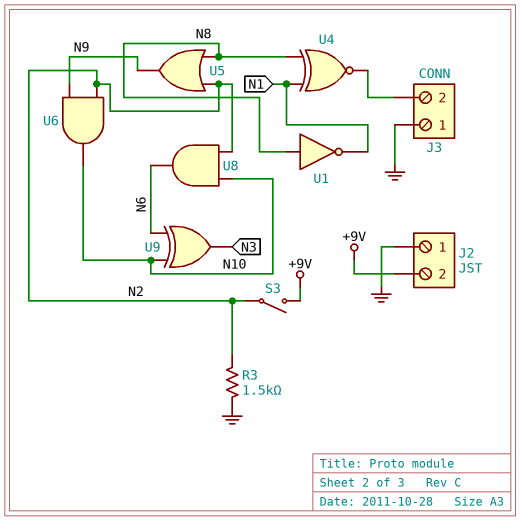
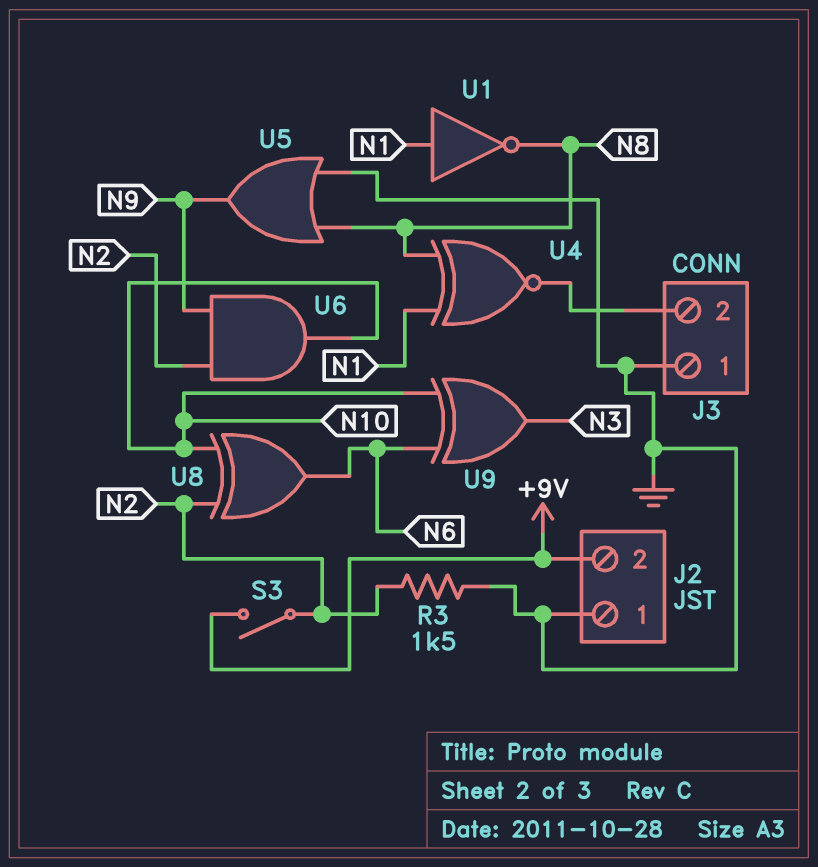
U1: NOT (in N8, out N1) -> NOT (in N1, out N8)
U5: OR (in N2, in N8, out N9) -> OR (in GND, in N8, out N9)
U8: AND (in N2, in N10, out N6) -> XOR (in N2, in N10, out N6)

